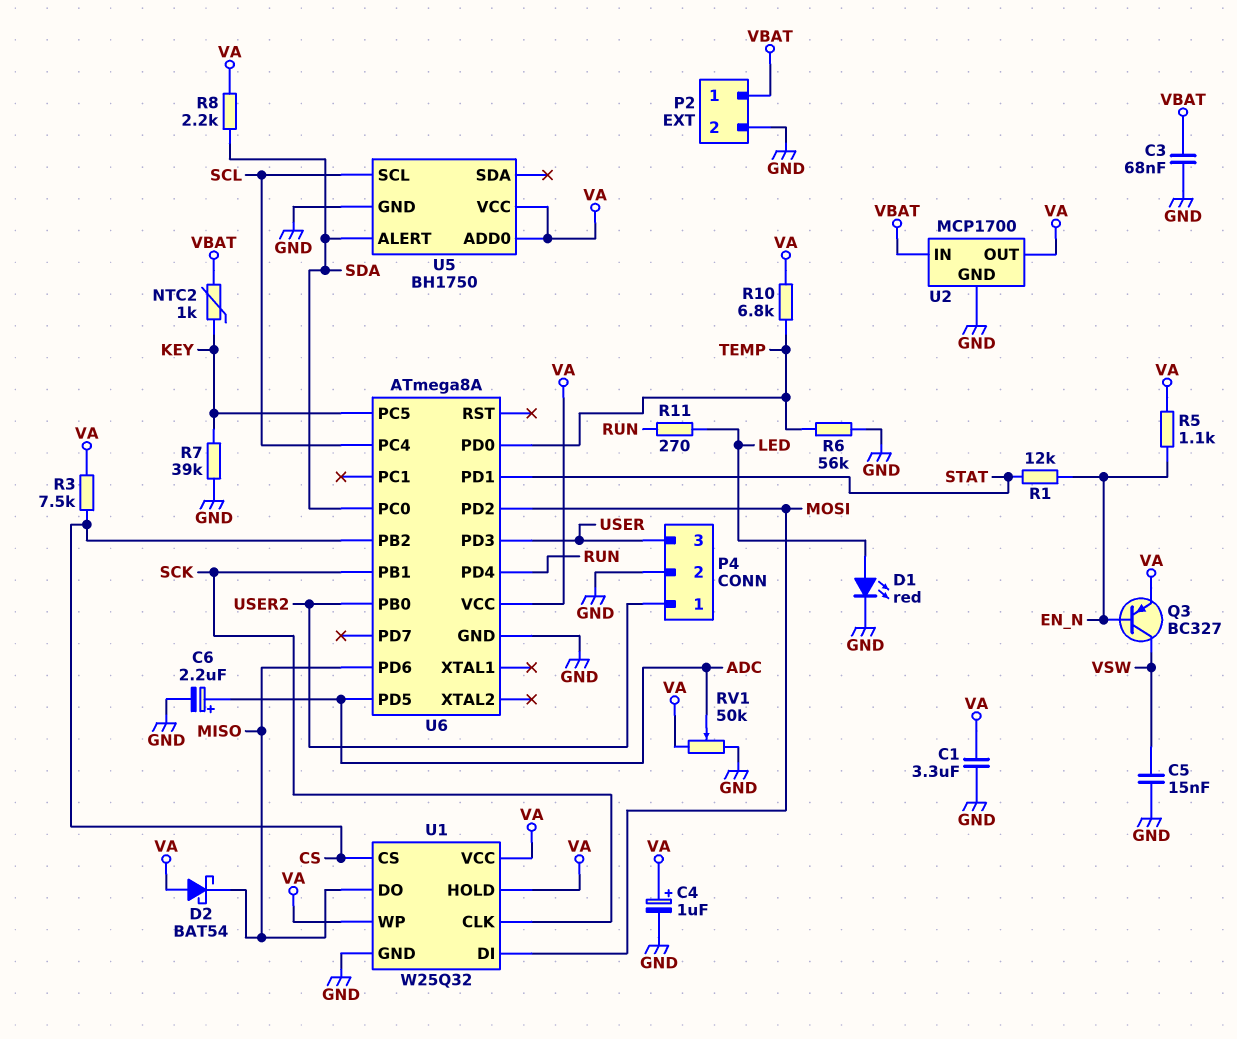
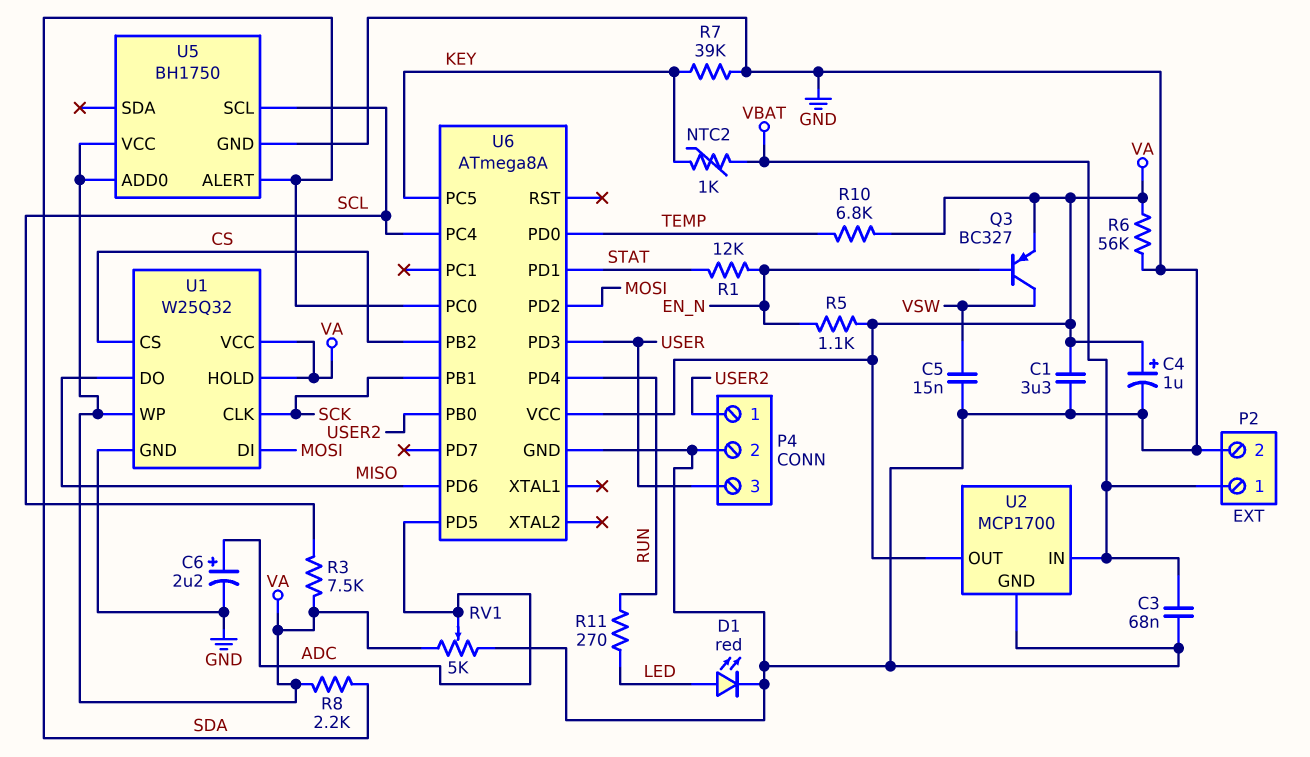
D2: schottky BAT54 (A VA, K MISO) -> none
R3: 7.5k (CS, VA) -> 7.5k (SCL, VA)
R6: 56k (GND, TEMP) -> 56k (GND, VA)
RV1: 50k (GND, VA, wiper ADC) -> 5k (GND, VA, wiper ADC)

